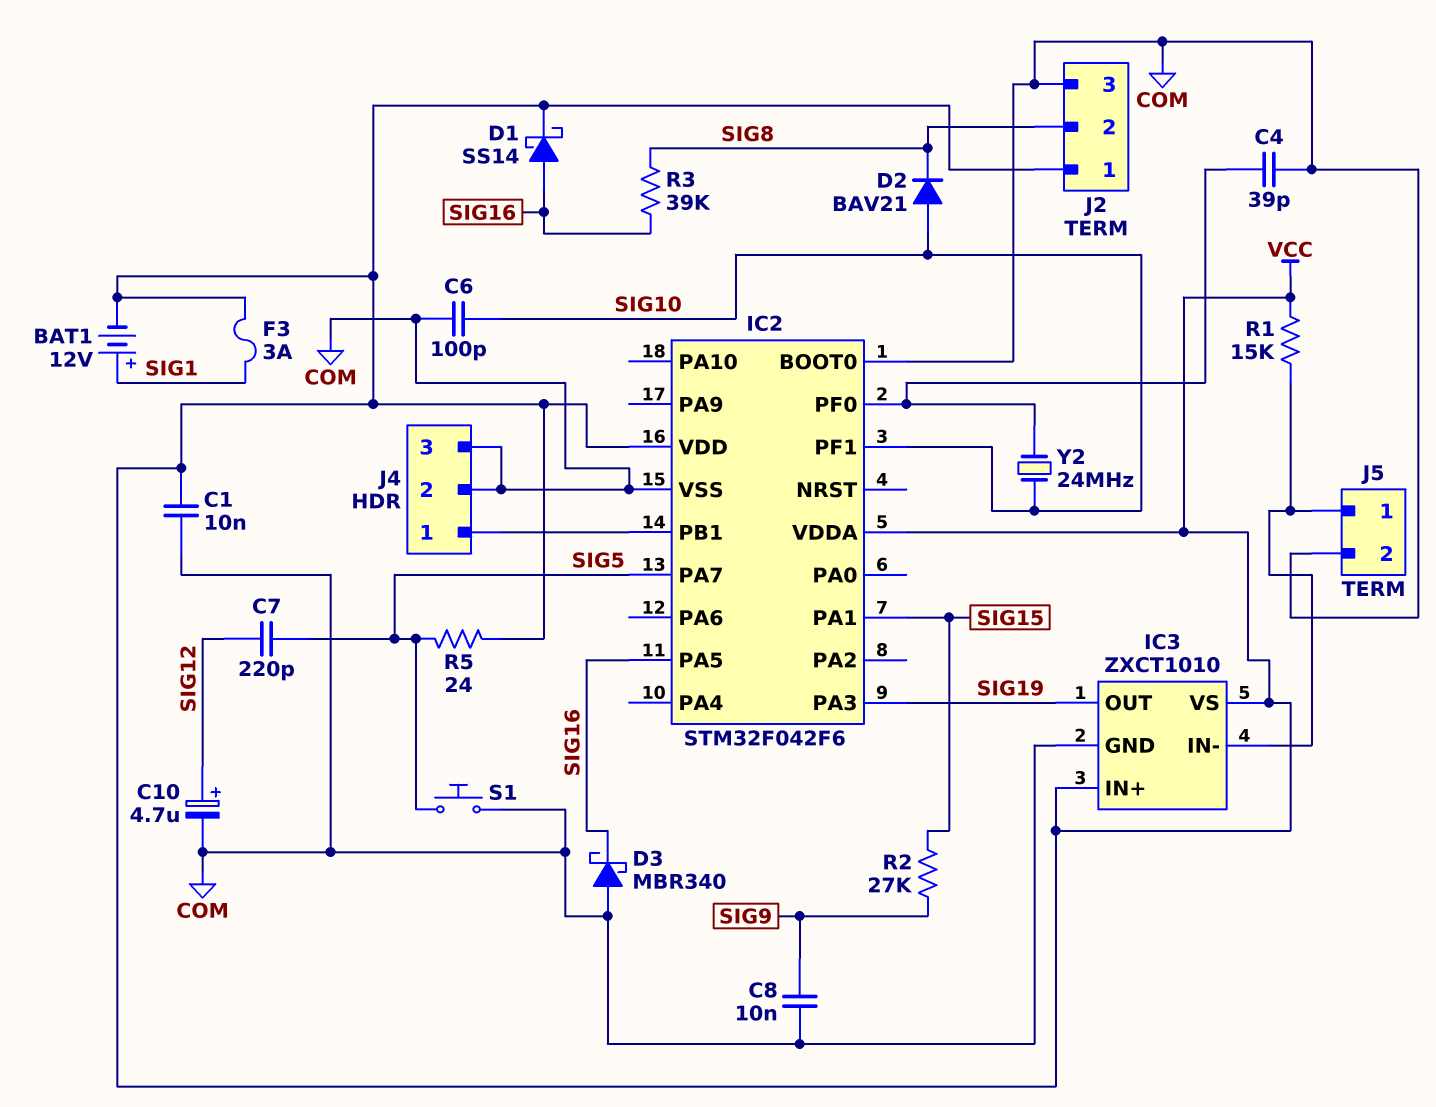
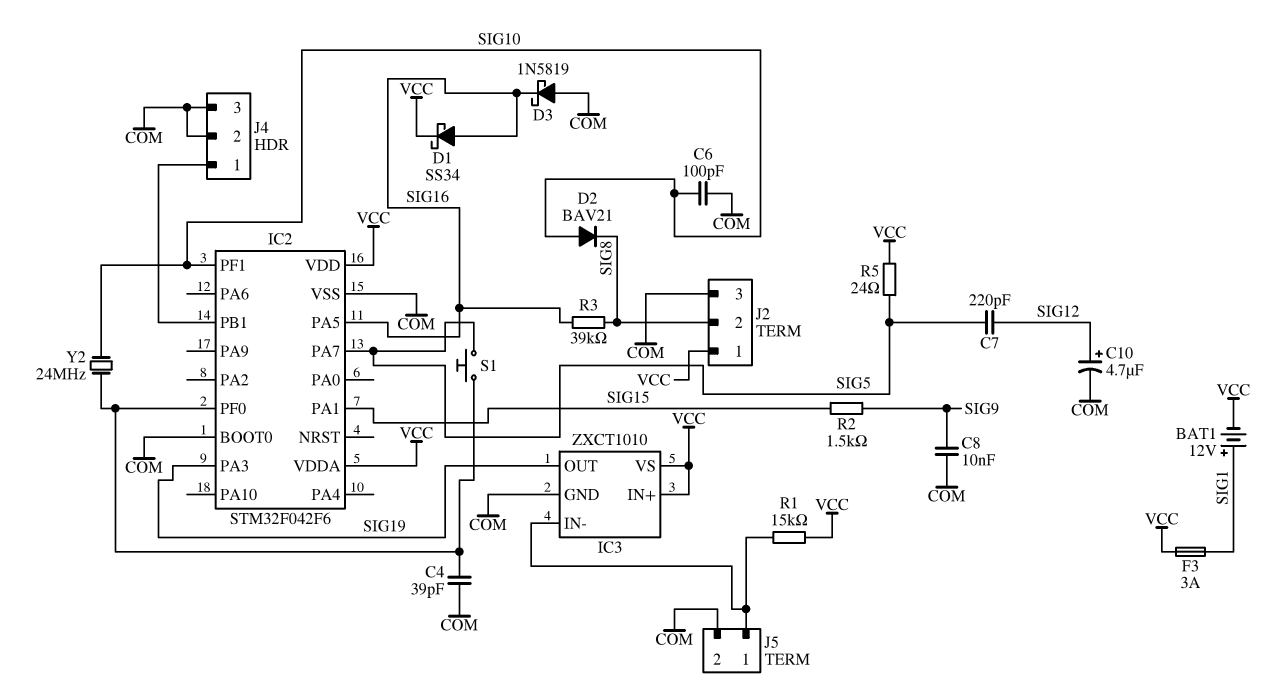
C1: 10nF (COM, VCC) -> none
D1: schottky SS14 (A SIG16, K VCC) -> schottky SS34 (A SIG16, K VCC)
D3: schottky MBR340 (A COM, K SIG16) -> schottky 1N5819 (A COM, K SIG16)
R2: 27k (SIG9, SIG15) -> 1.5k (SIG9, SIG15)
S1: button (COM, SIG5) -> button (IC2/PF0, SIG5)

